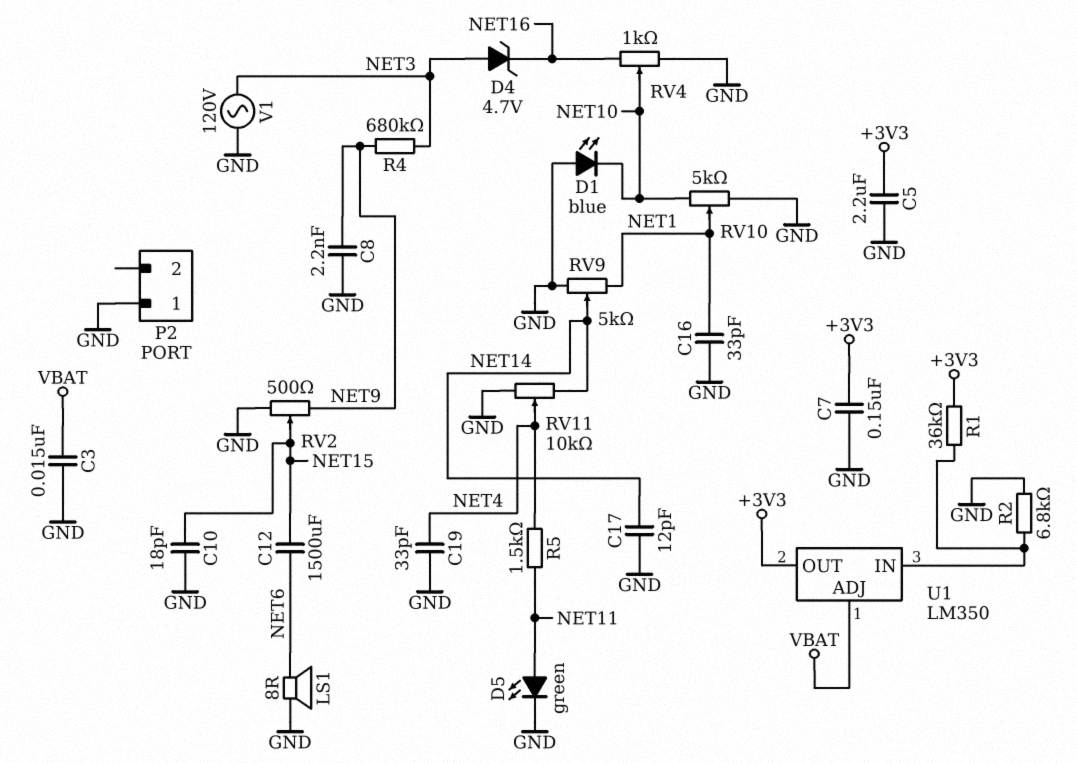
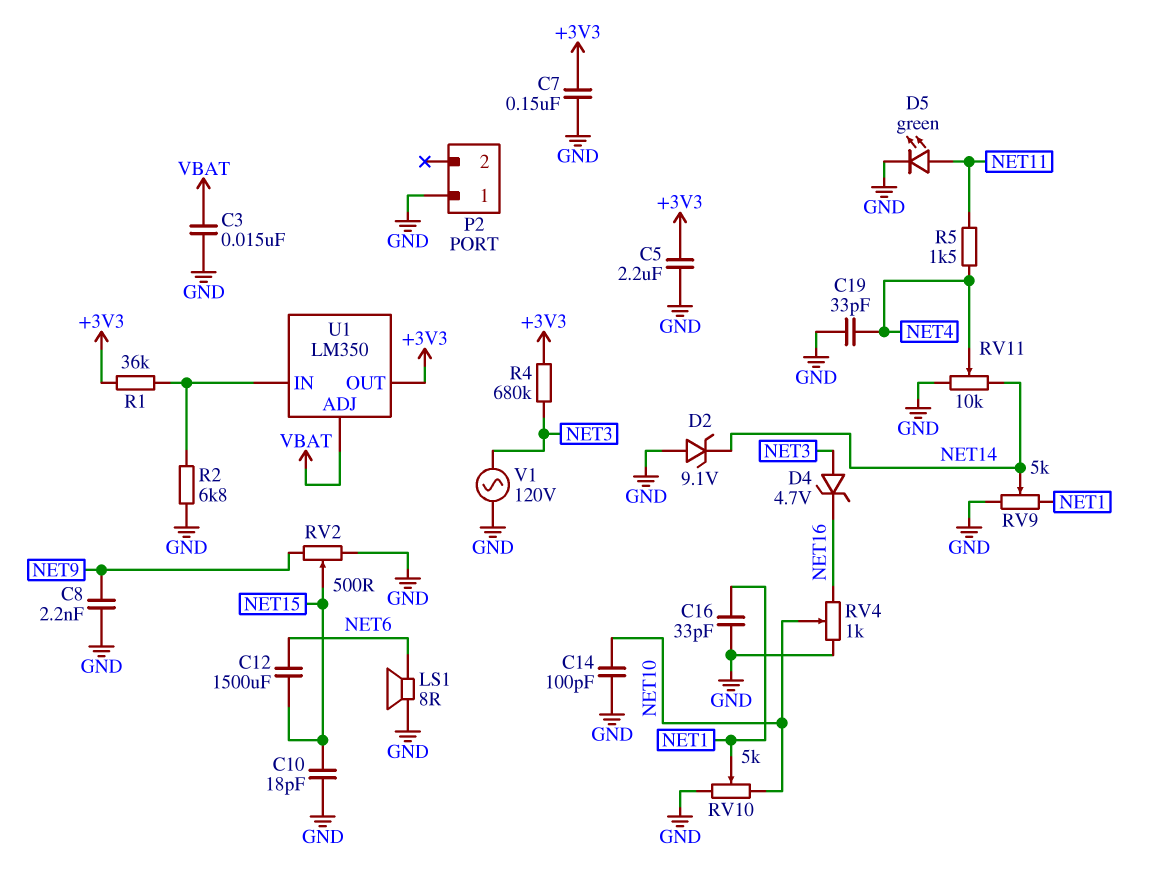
C14: none -> 100pF (GND, NET10)
C17: 12pF (GND, NET14) -> none
D1: LED blue (A GND, K NET10) -> none
D2: none -> zener 9.1V (A GND, K NET14)
R4: 680k (NET3, NET9) -> 680k (+3V3, NET3)

